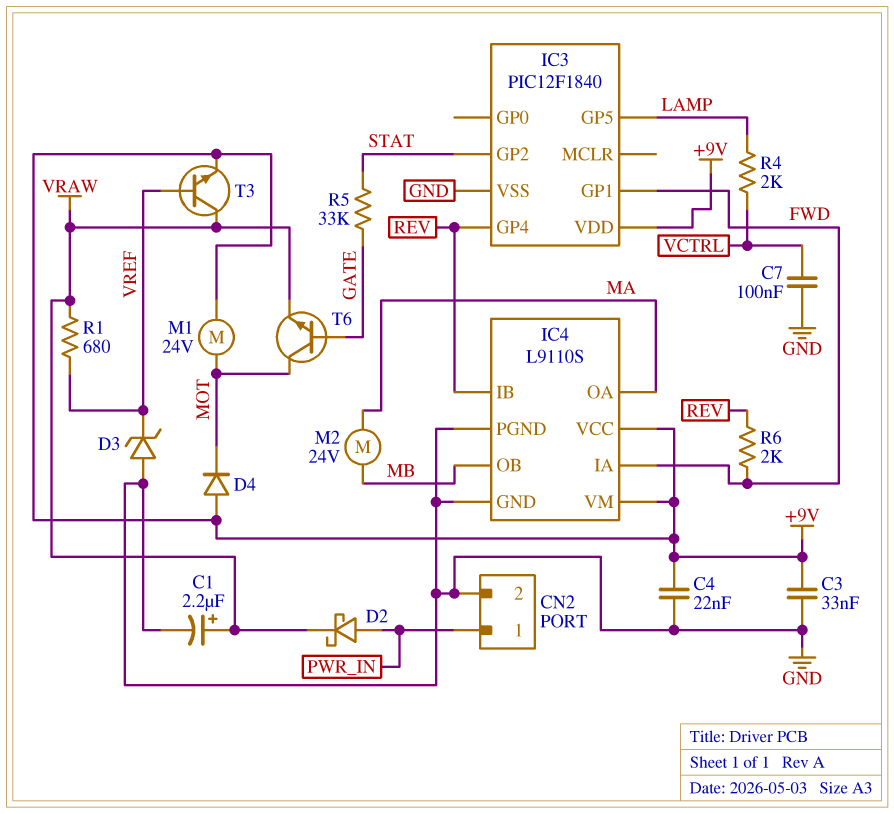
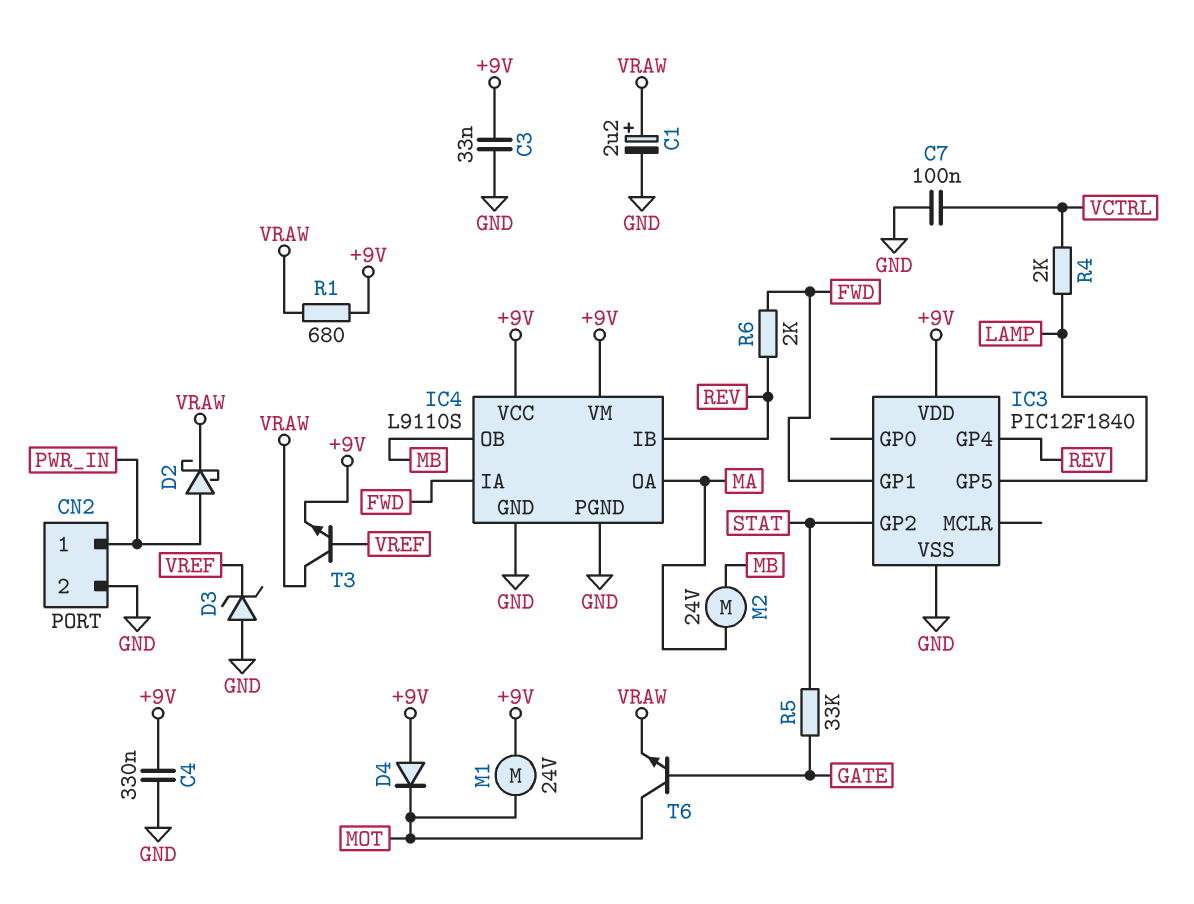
C4: 22nF (+9V, GND) -> 330nF (+9V, GND)
R1: 680 (VRAW, VREF) -> 680 (+9V, VRAW)

